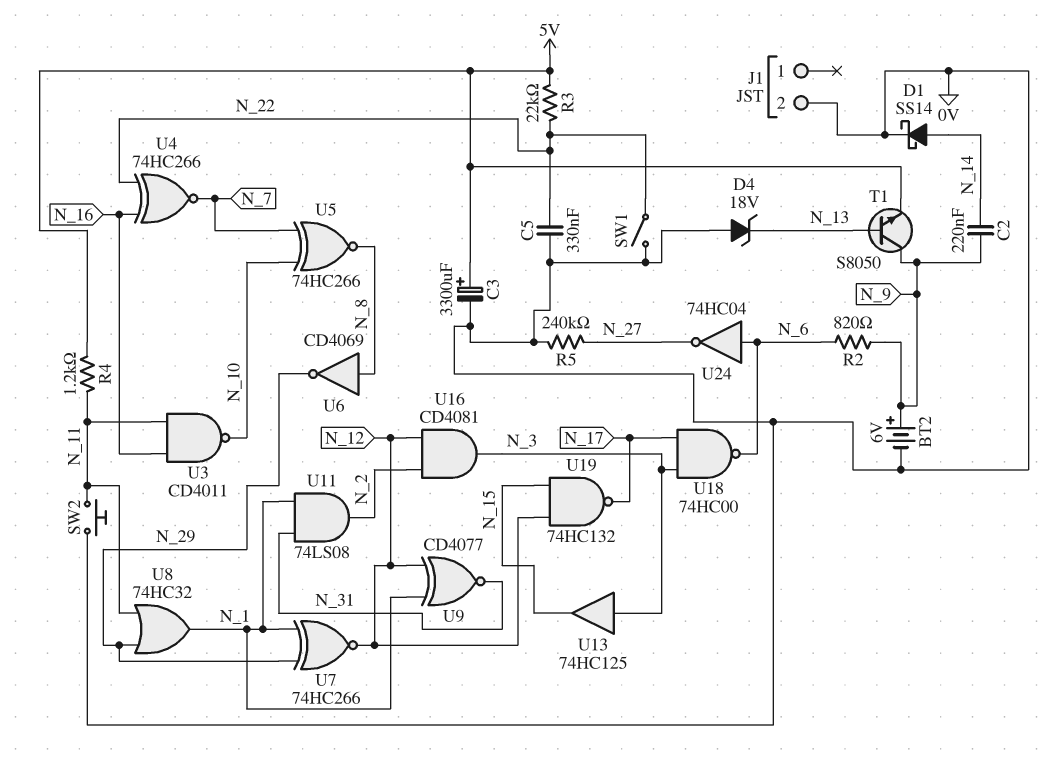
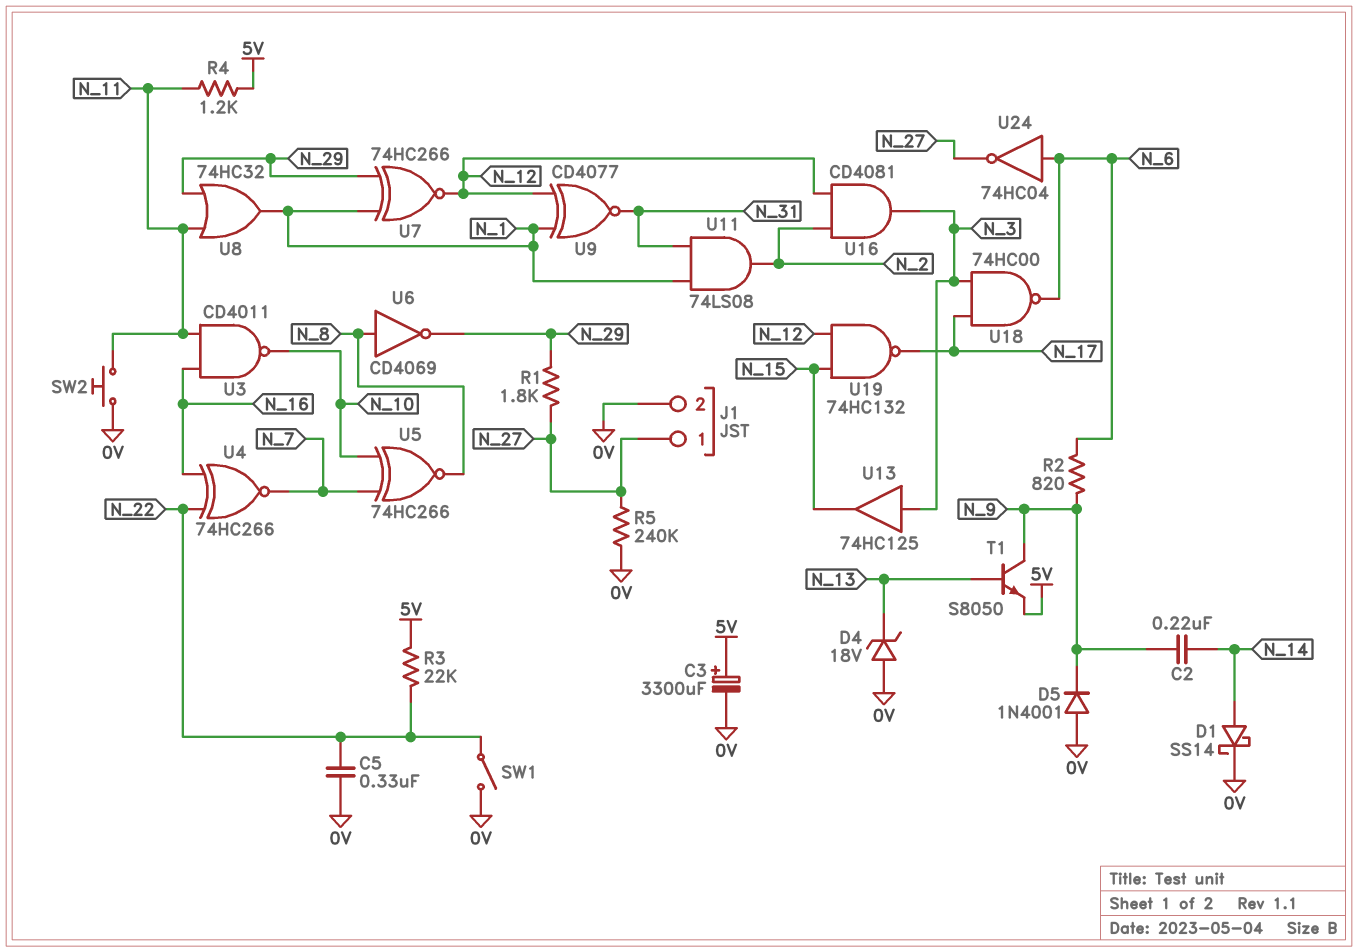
BT2: 6V (plus N_9, minus 0V) -> none
D5: none -> diode 1N4001 (A 0V, K N_9)
J1 pin 1: none -> N_27
R1: none -> 1.8k (N_27, N_29)

